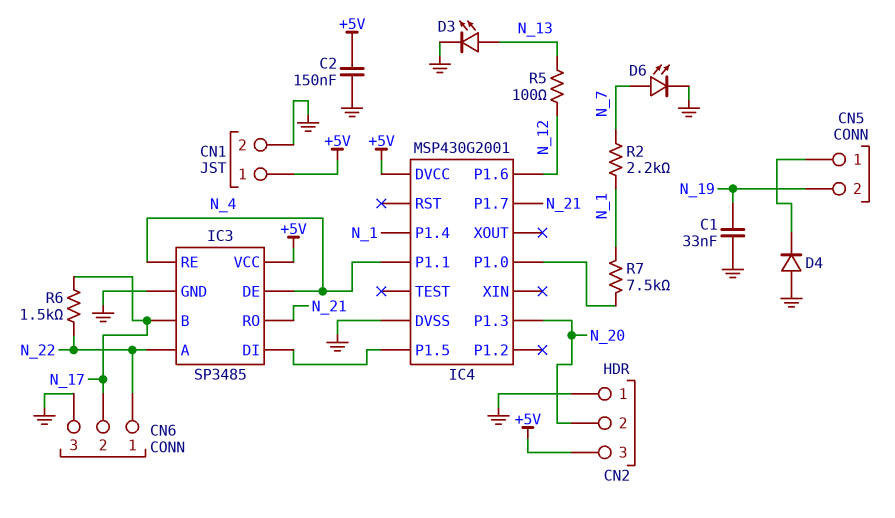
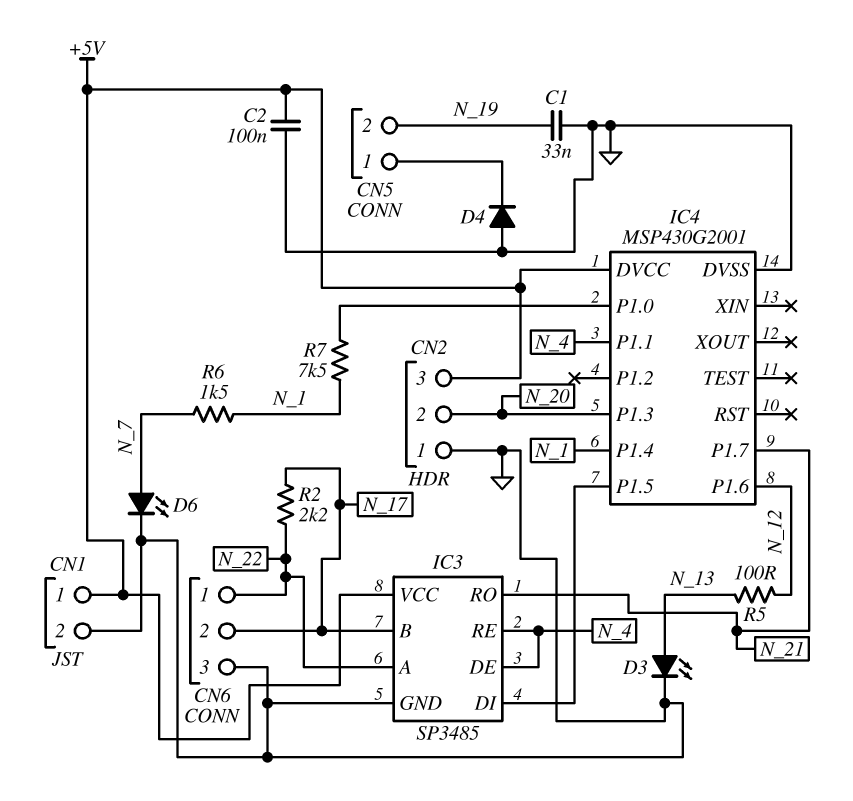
C2: 150nF (+5V, GND) -> 100nF (+5V, GND)
R2: 2.2k (N_1, N_7) -> 2.2k (N_17, N_22)
R6: 1.5k (N_17, N_22) -> 1.5k (N_1, N_7)

